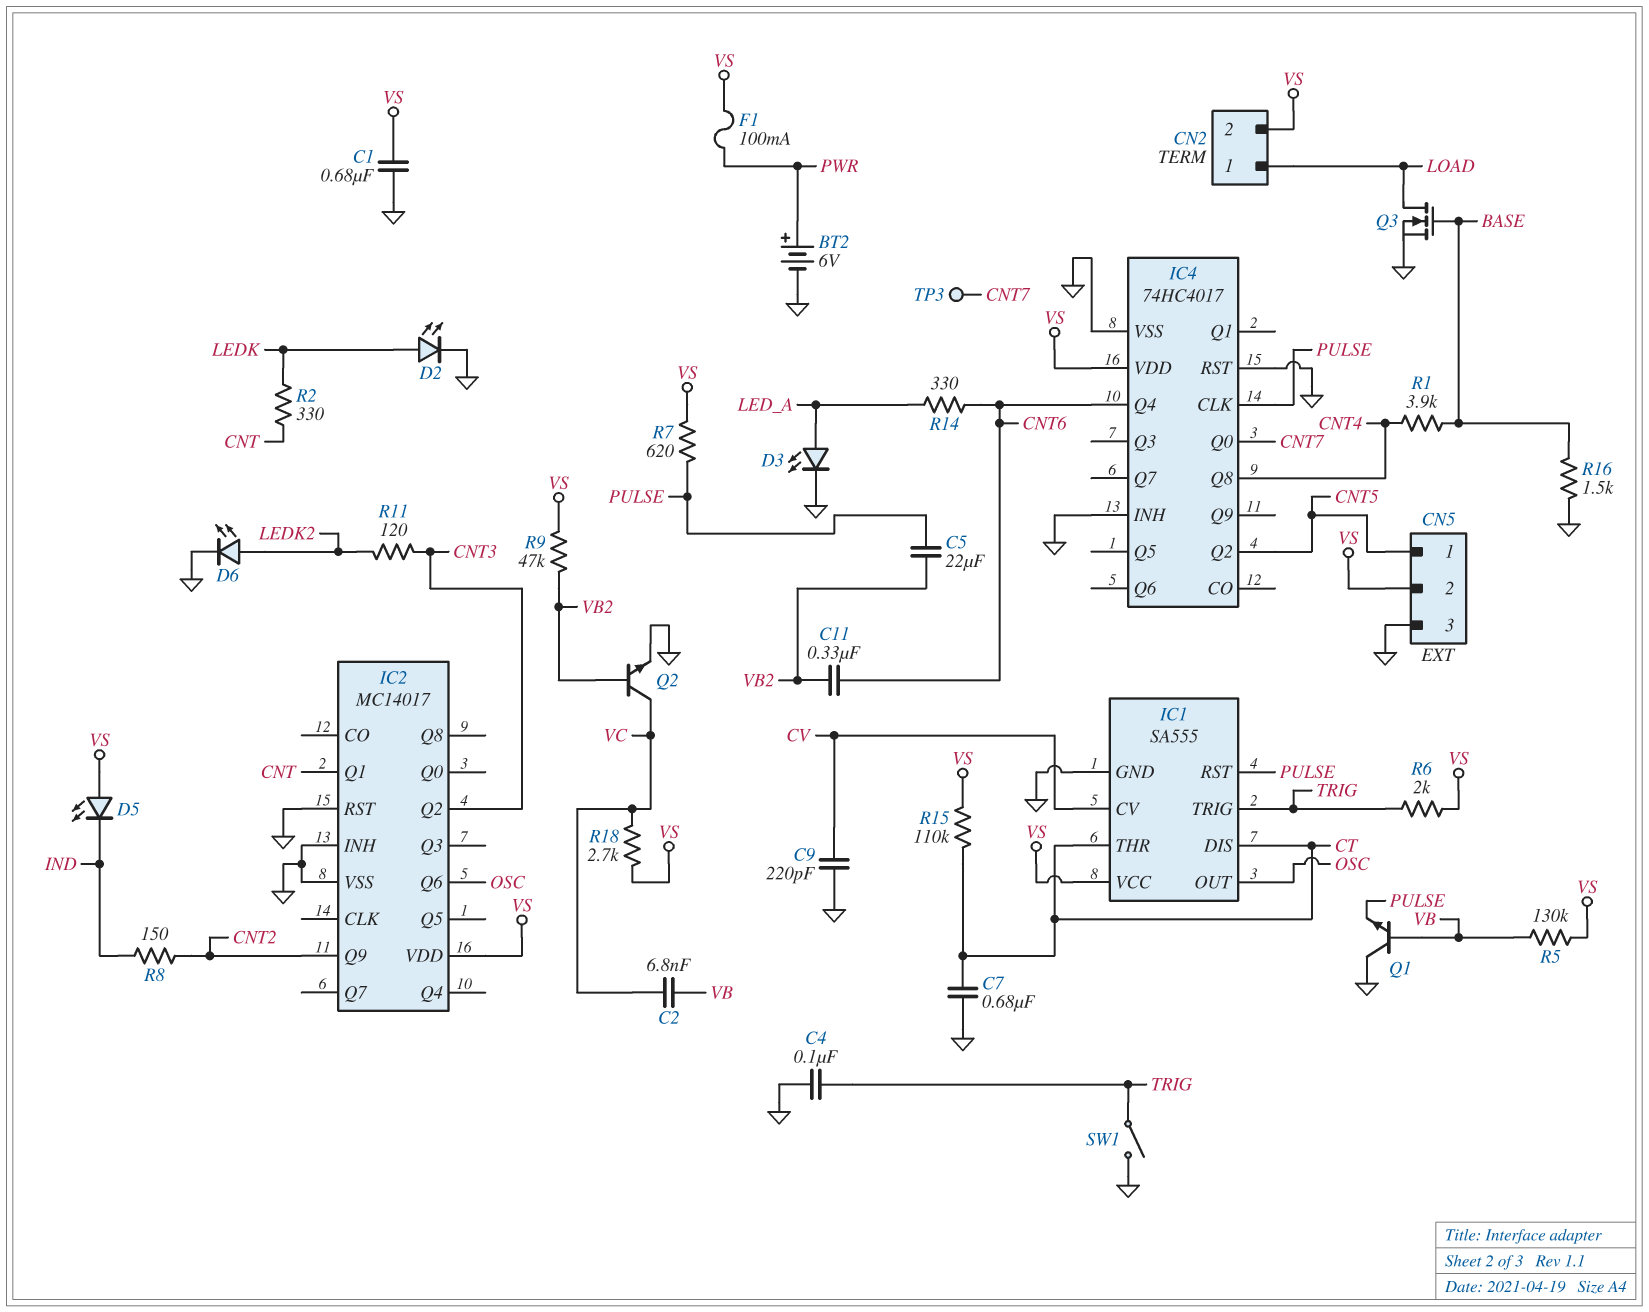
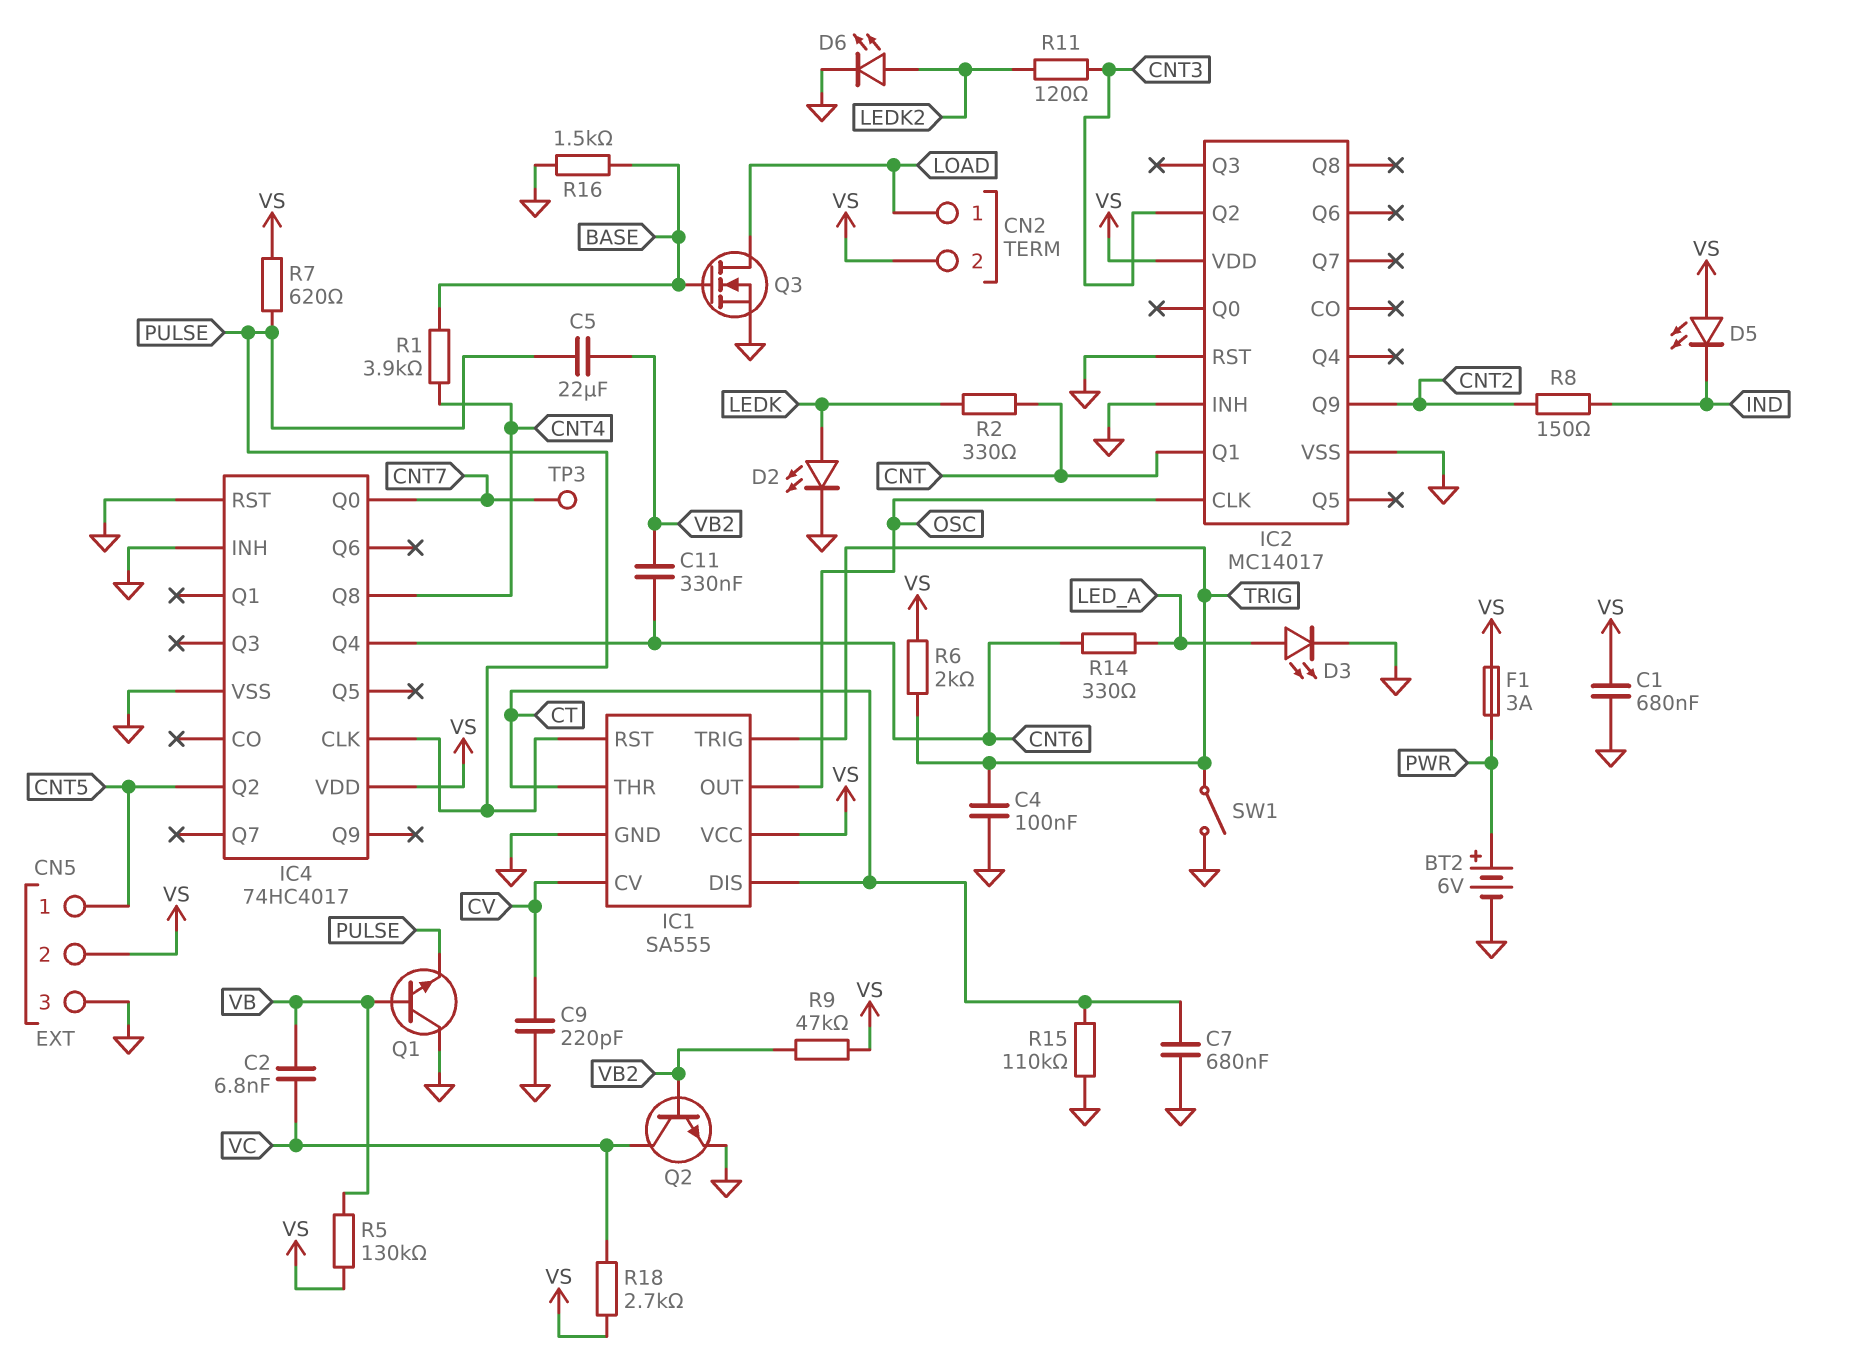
F1: 100mA (PWR, VS) -> 3A (PWR, VS)
IC2 pin CLK: none -> OSC
IC2 pin Q6: OSC -> none
R15: 110k (CT, VS) -> 110k (CT, GND)

